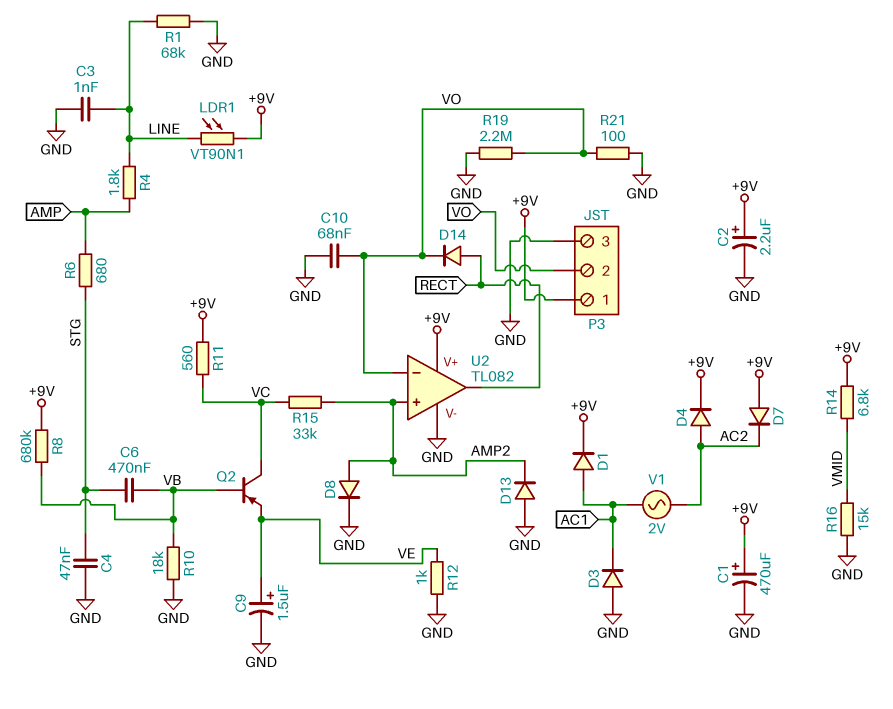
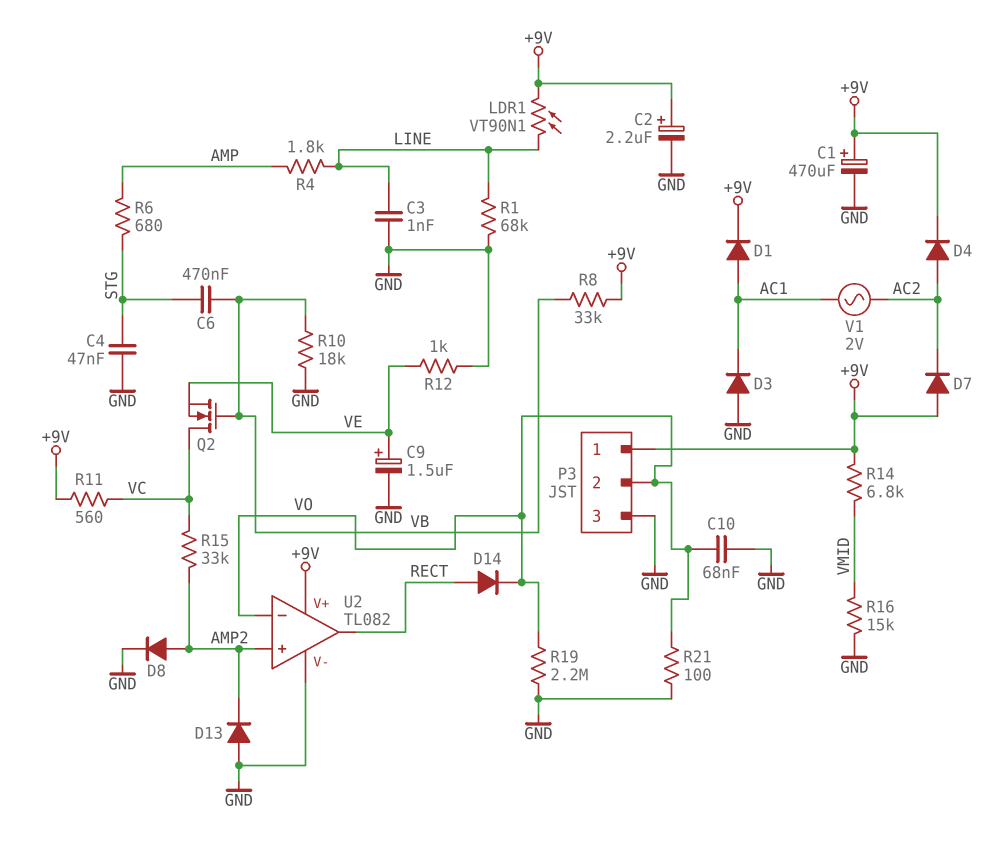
Q2: PNP (B VB, C VC, E VE) -> NMOS (G VB, D VC, S VE)
R8: 680k (+9V, VB) -> 33k (+9V, VB)

